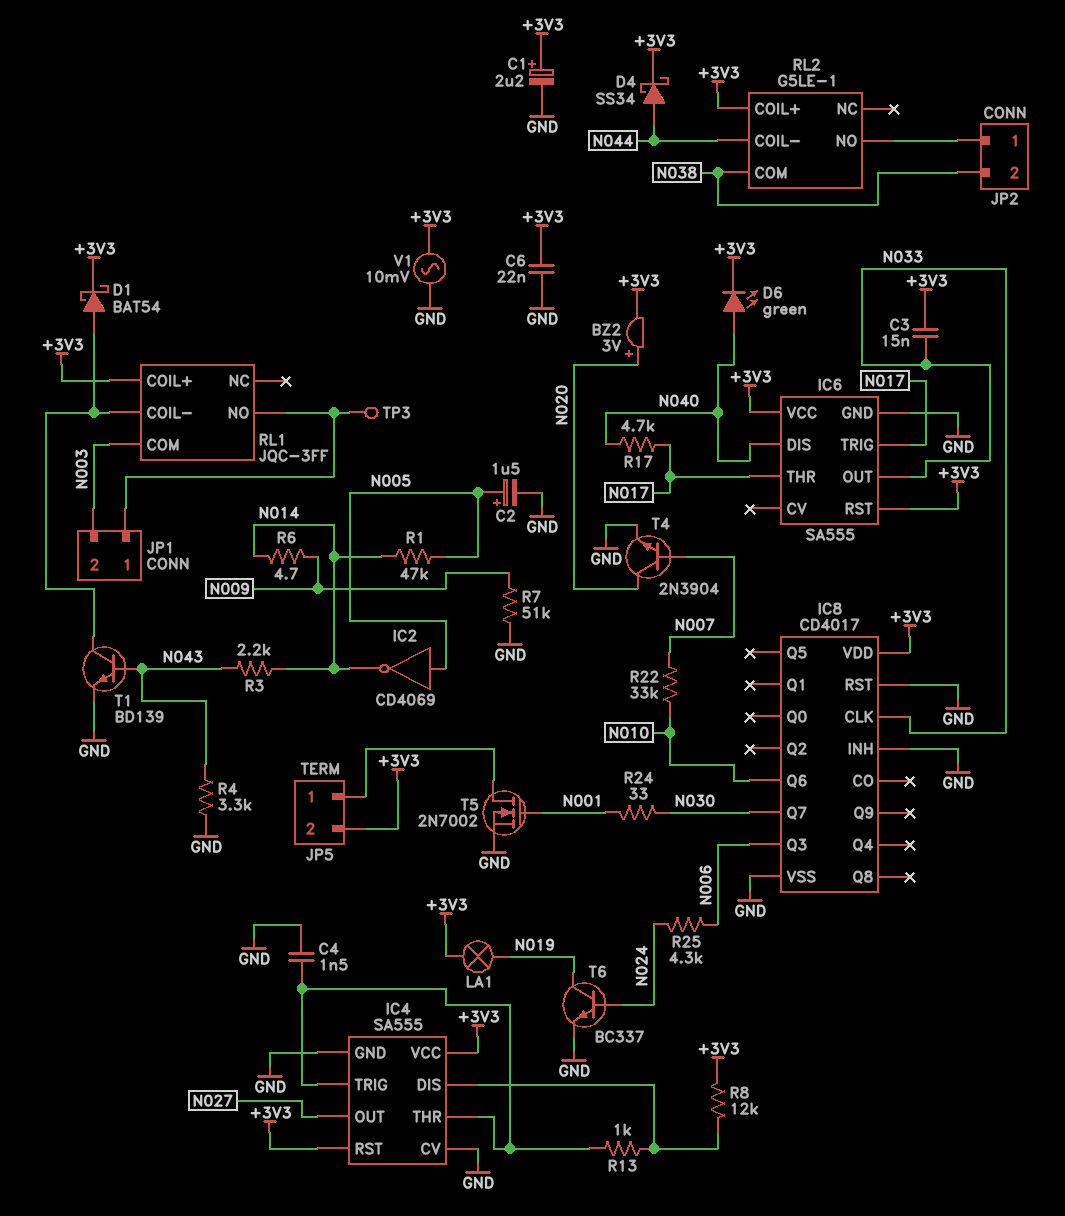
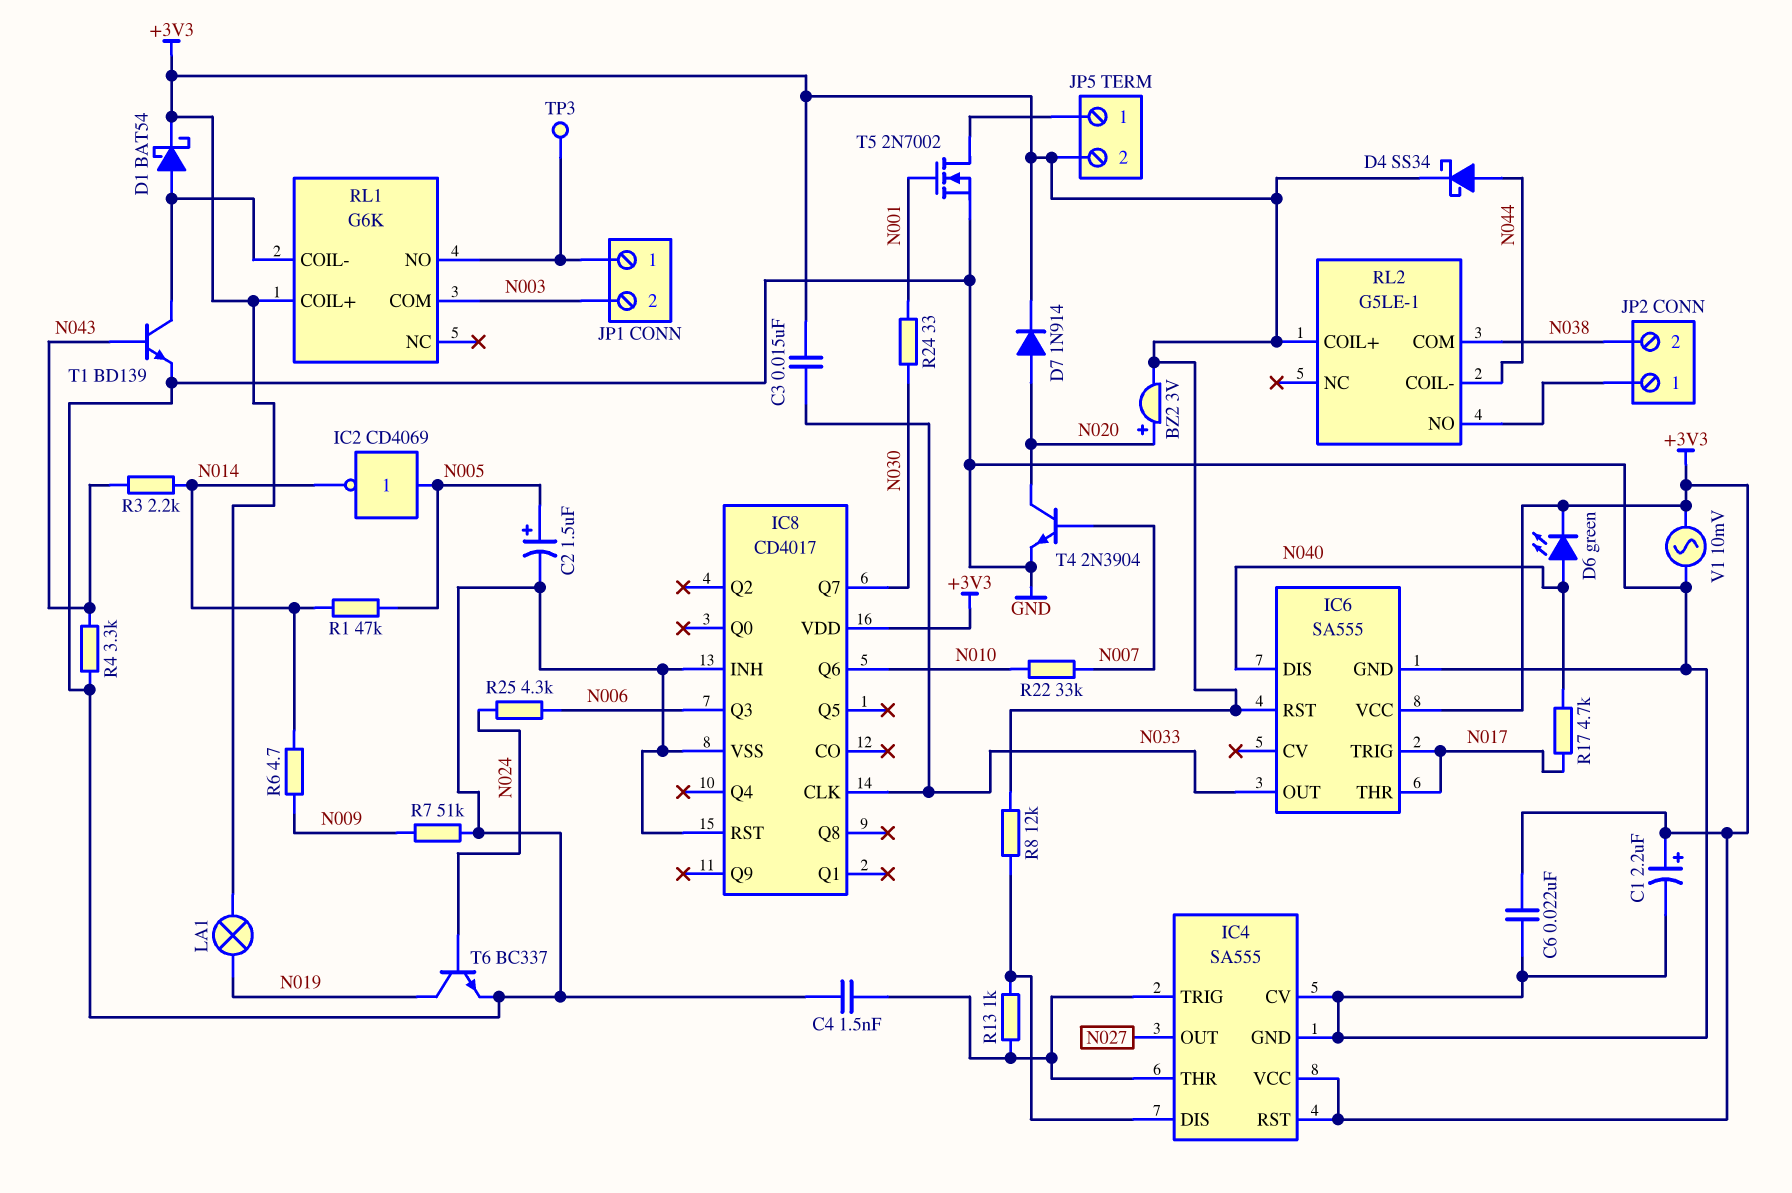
D7: none -> diode 1N914 (A N020, K +3V3)
RL1: JQC-3FF -> G6K

